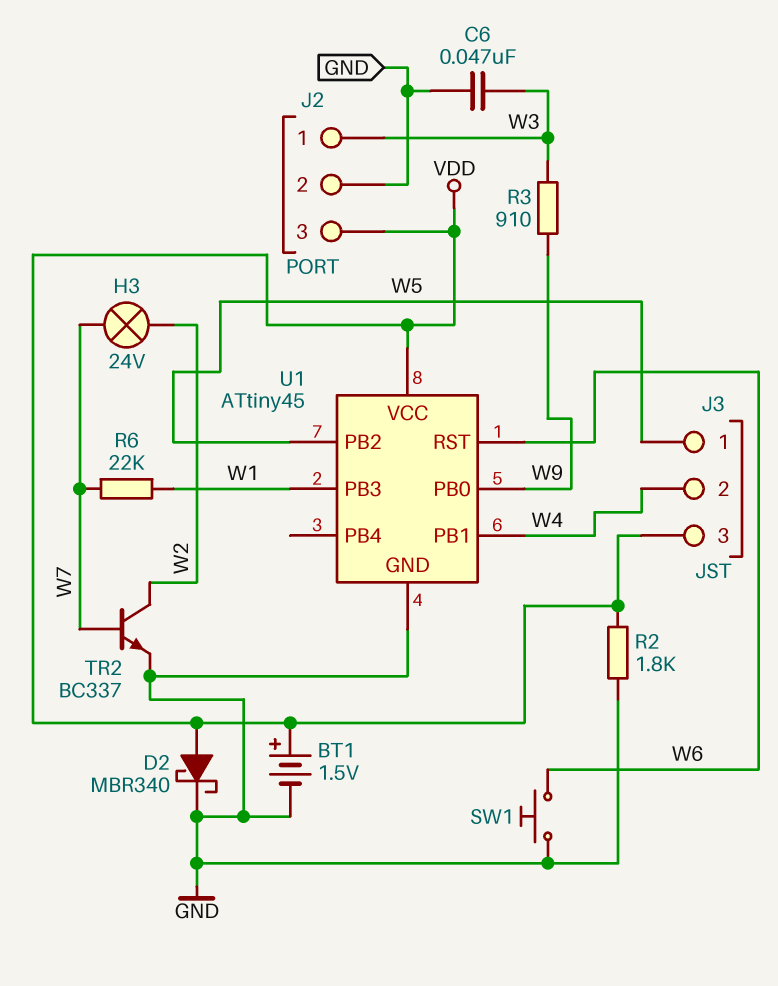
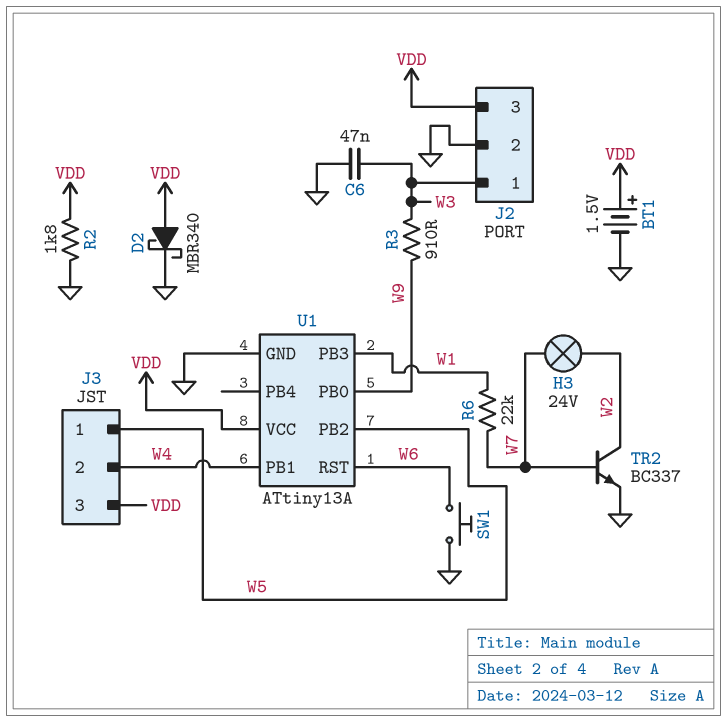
U1: ATtiny45 -> ATtiny13A

